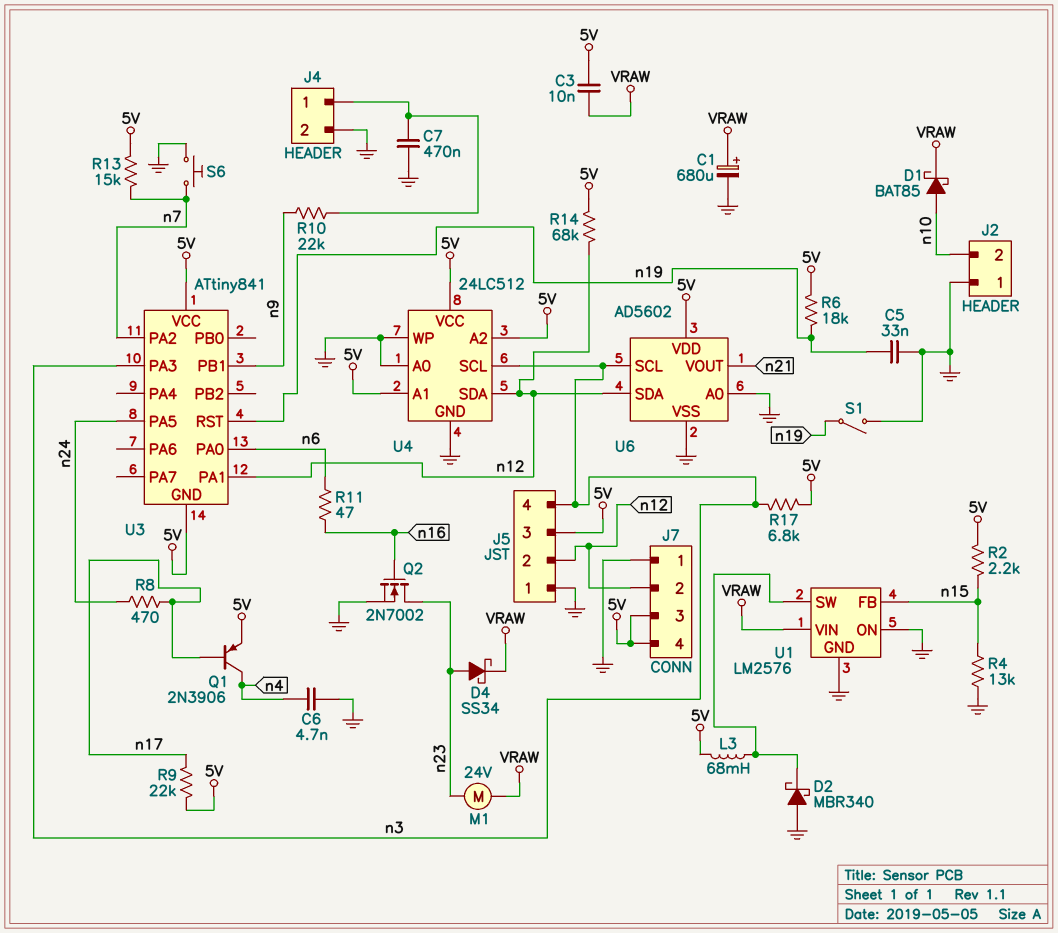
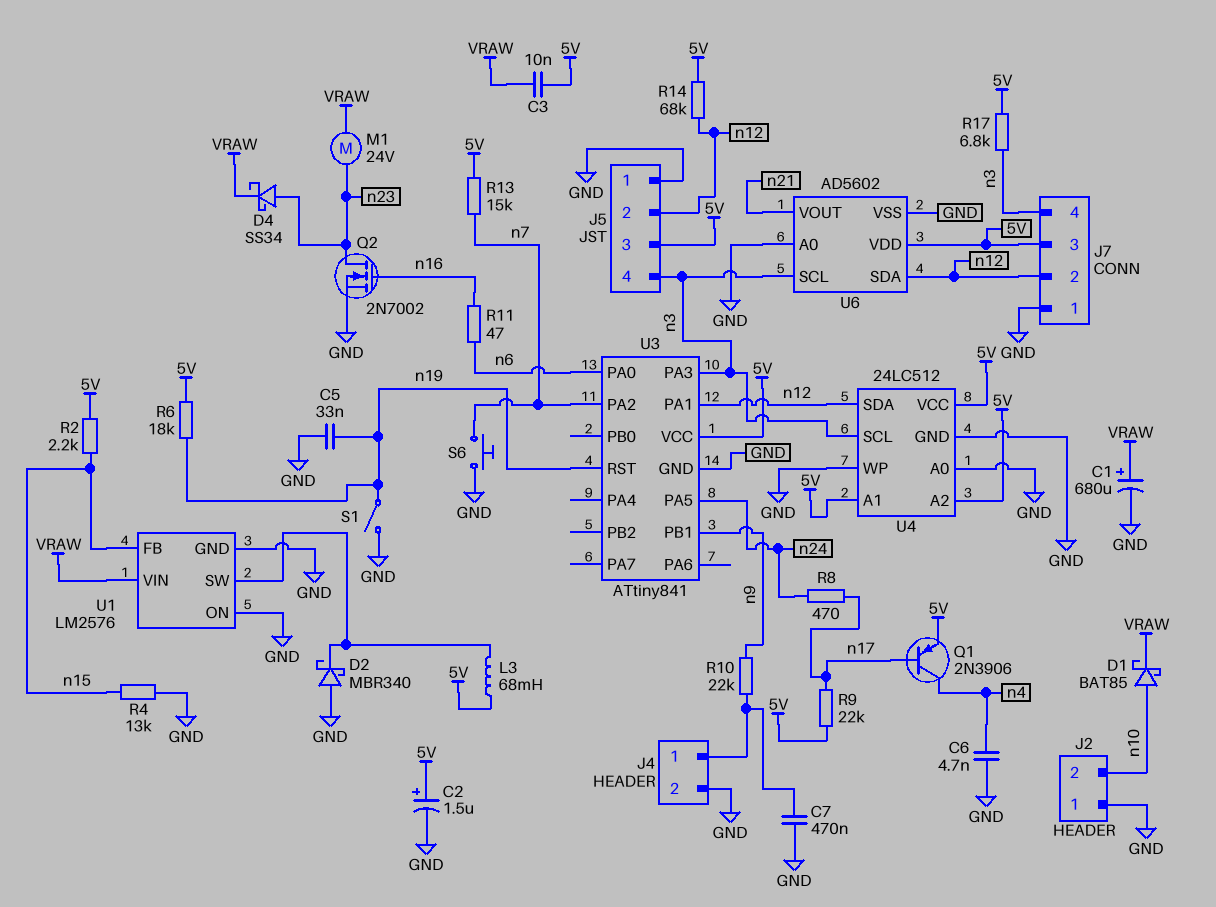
C2: none -> 1.5uF (plus 5V, minus GND)
J7 pin 4: 5V -> n3
U3 pin GND: 5V -> GND

